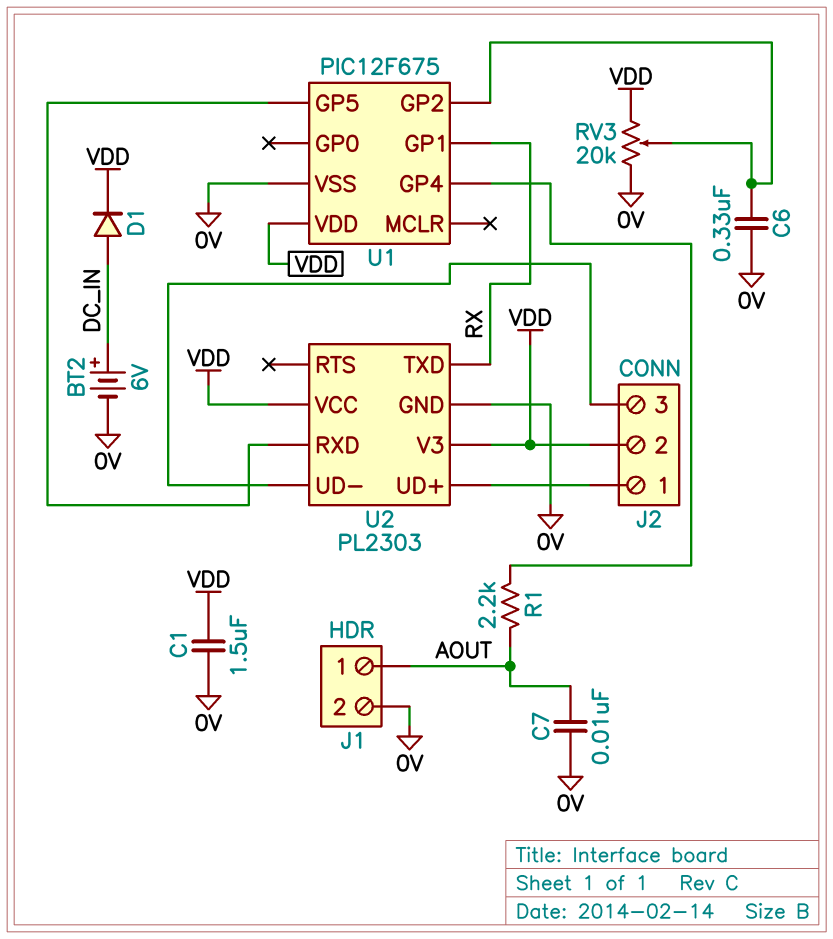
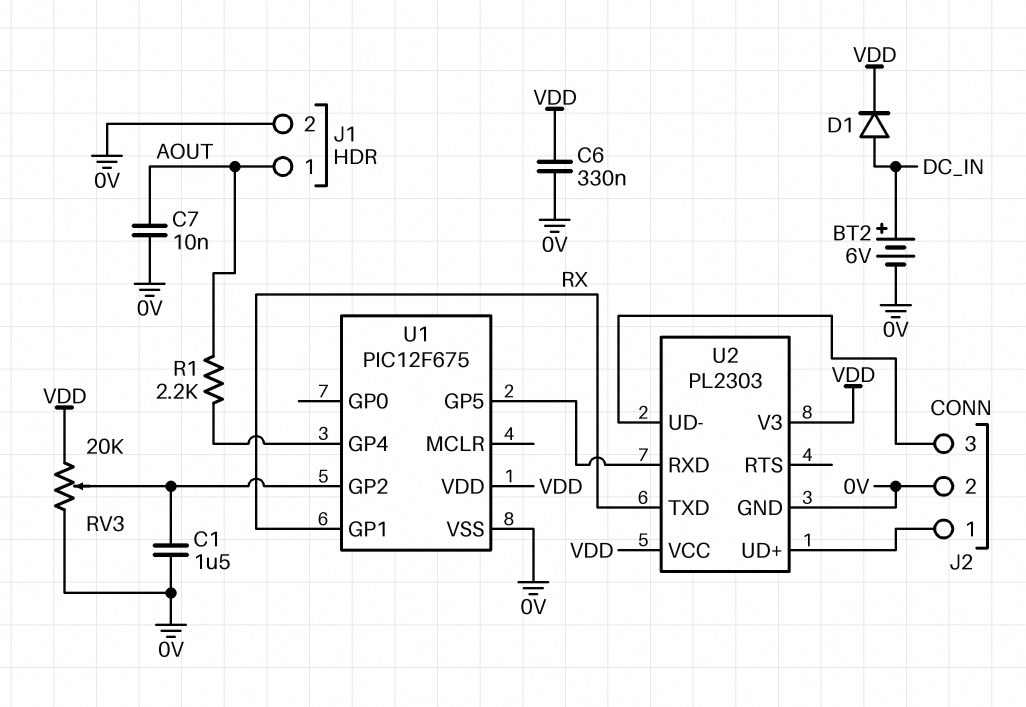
C1: 1.5uF (0V, VDD) -> 1.5uF (0V, U1/GP2)
C6: 330nF (0V, U1/GP2) -> 330nF (0V, VDD)
J2 pin 2: VDD -> 0V

